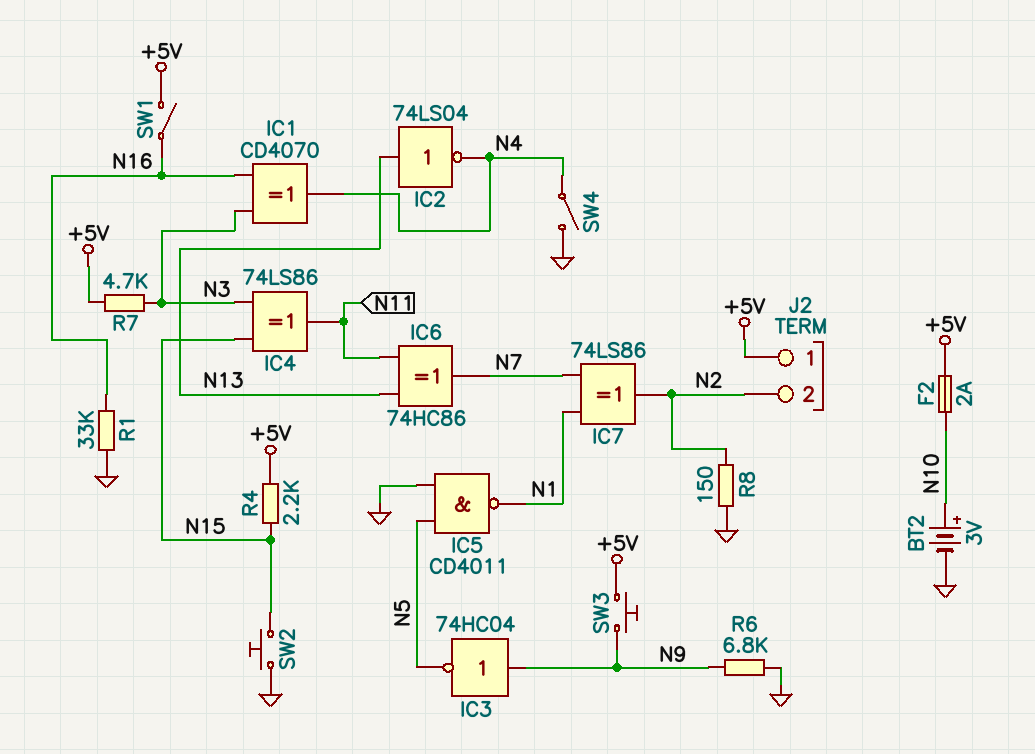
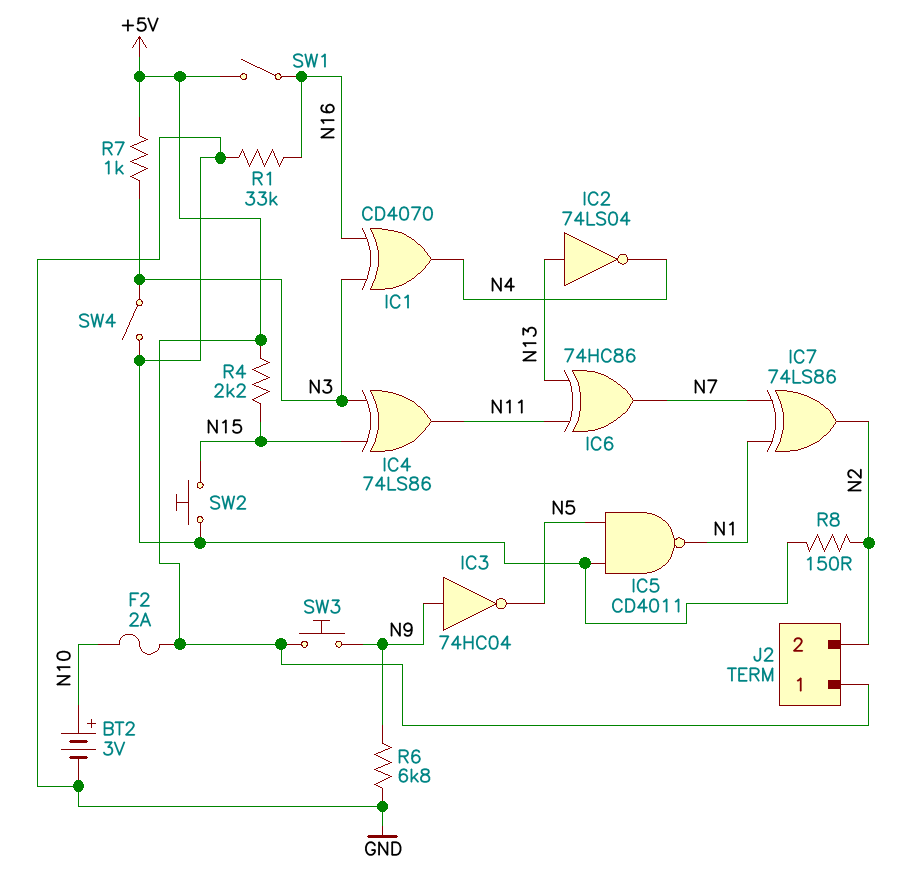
R7: 4.7k (+5V, N3) -> 1k (+5V, N3)
SW4: switch (GND, N4) -> switch (GND, N3)

